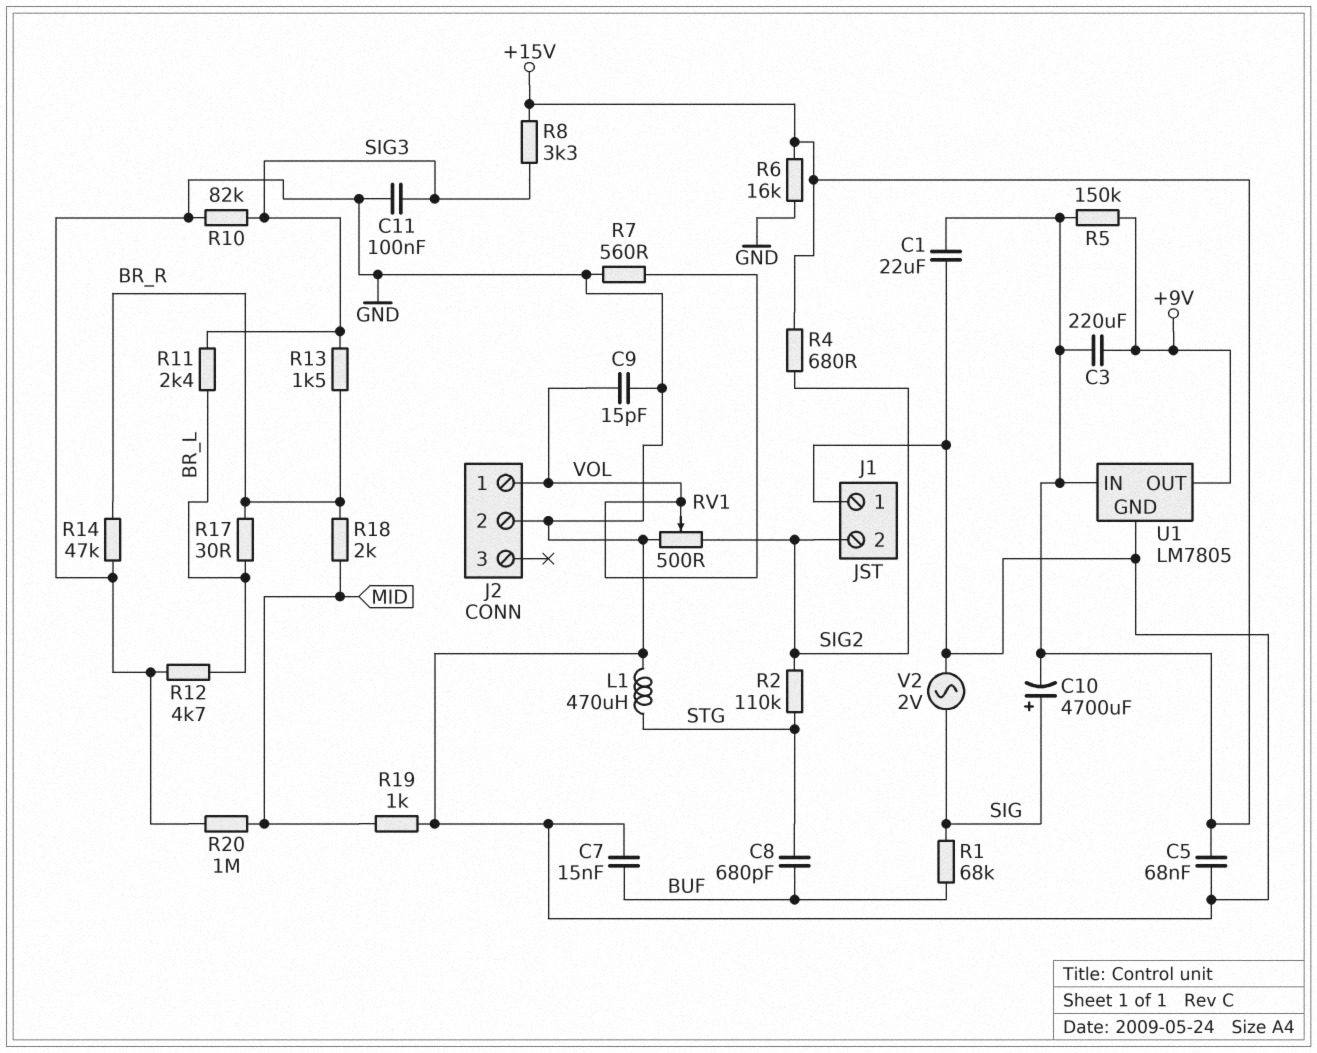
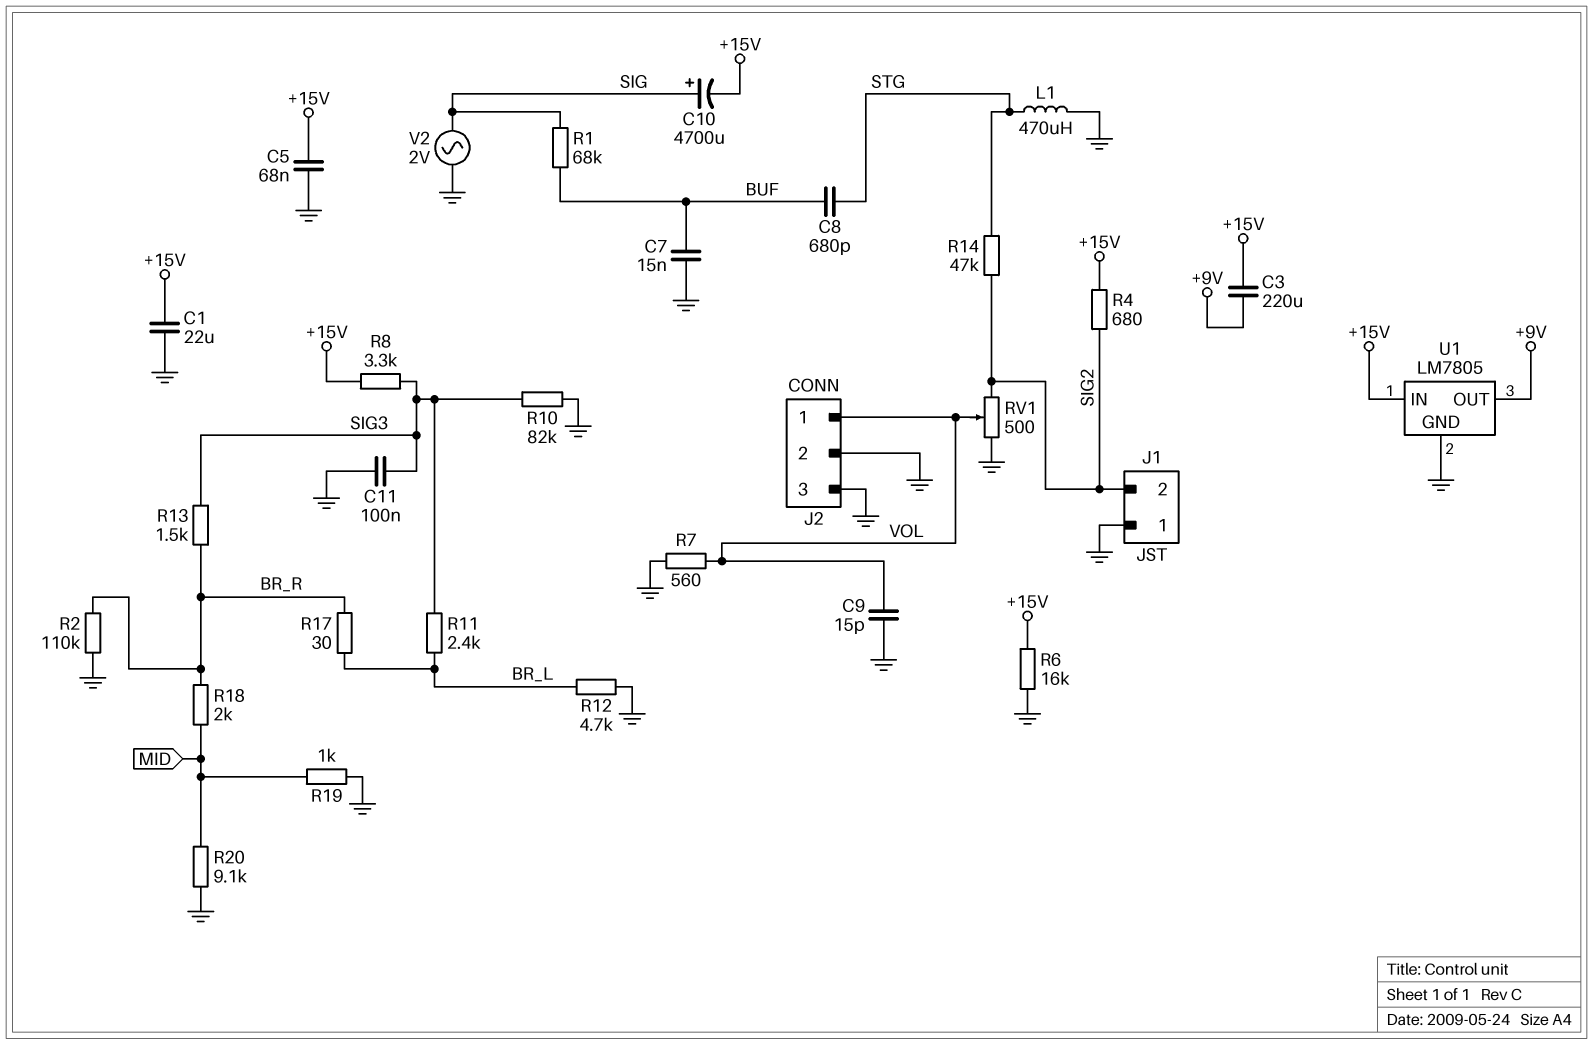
J2 pin 3: none -> GND
R2: 110k (SIG2, STG) -> 110k (BR_R, GND)
R5: 150k (+9V, +15V) -> none
R14: 47k (BR_R, GND) -> 47k (SIG2, STG)
R20: 1M (GND, MID) -> 9.1k (GND, MID)

